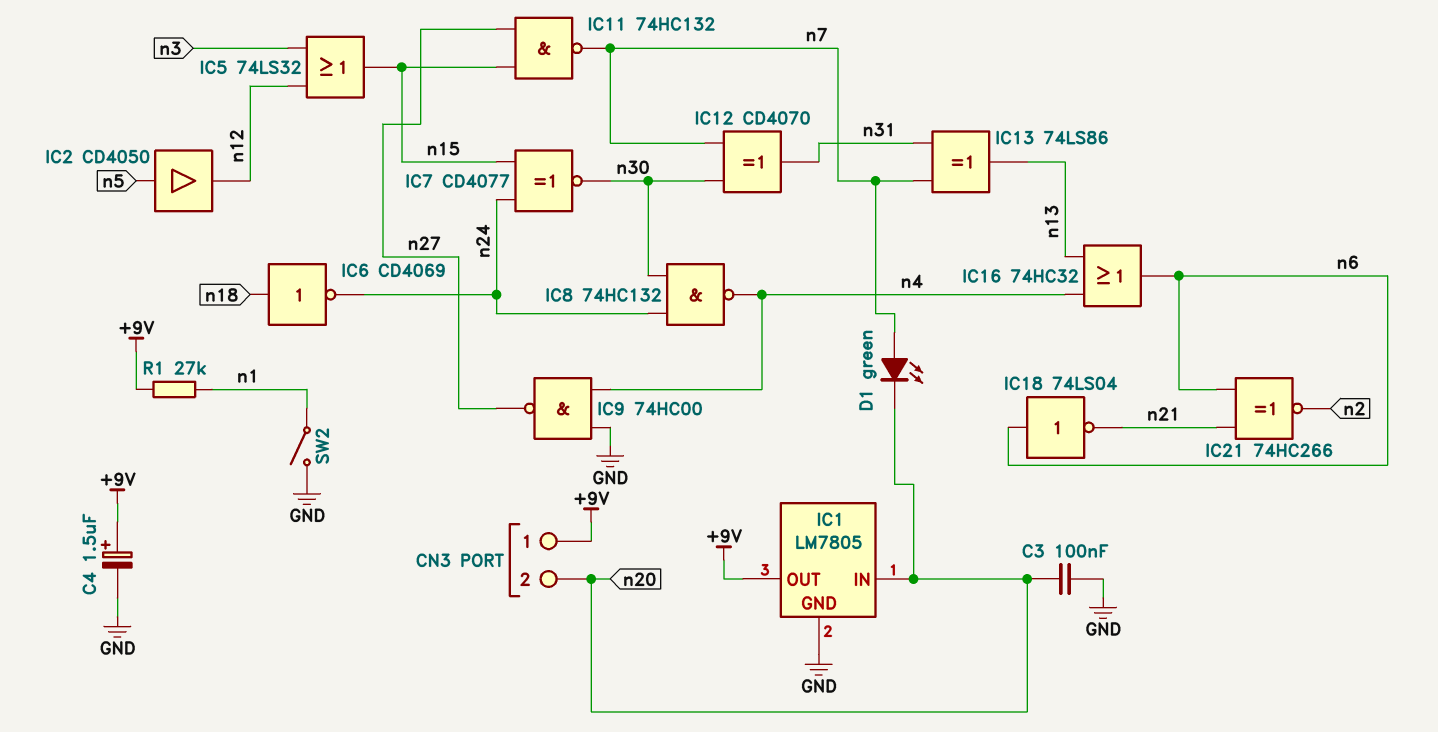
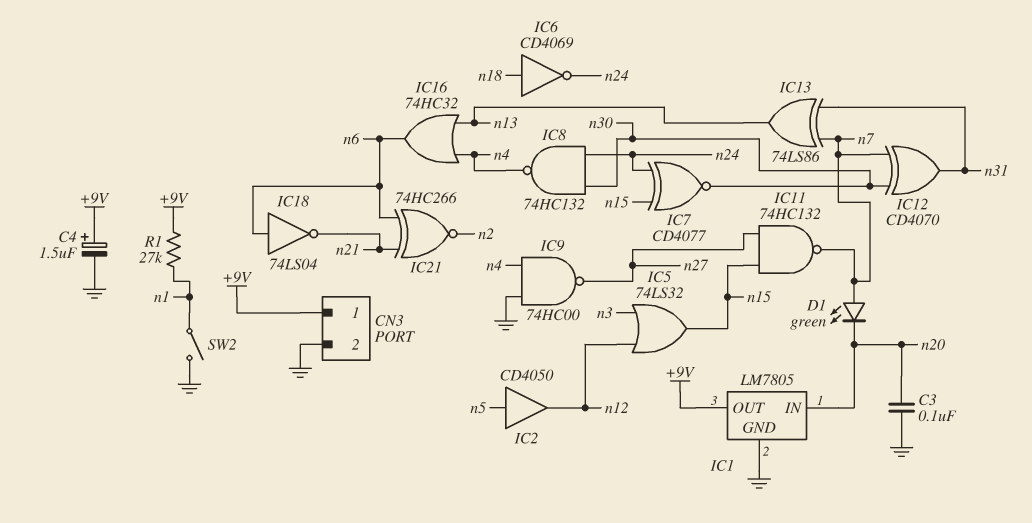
CN3 pin 2: n20 -> GND

